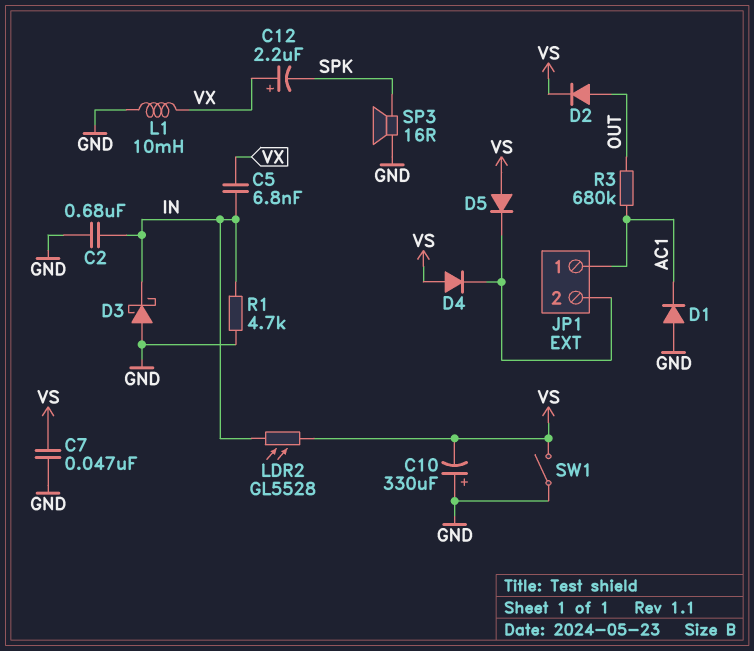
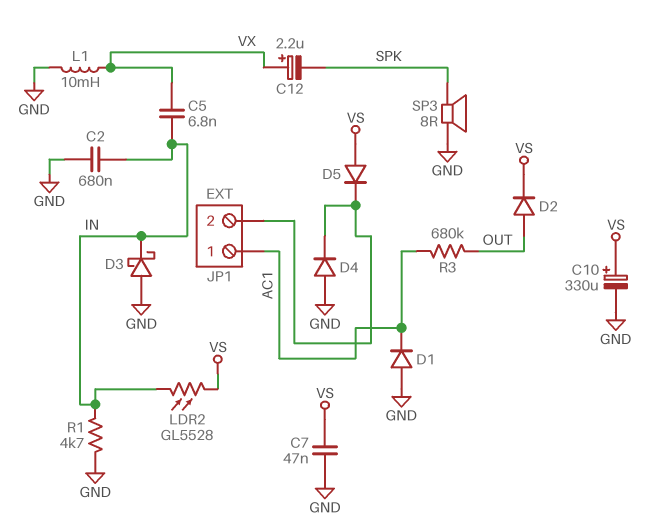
C10: 330uF (plus GND, minus VS) -> 330uF (plus VS, minus GND)
D4: diode (A VS, K JP1/2) -> diode (A GND, K JP1/2)
SP3: speaker 16R (GND, SPK) -> speaker 8R (GND, SPK)
SW1: switch (GND, VS) -> none

